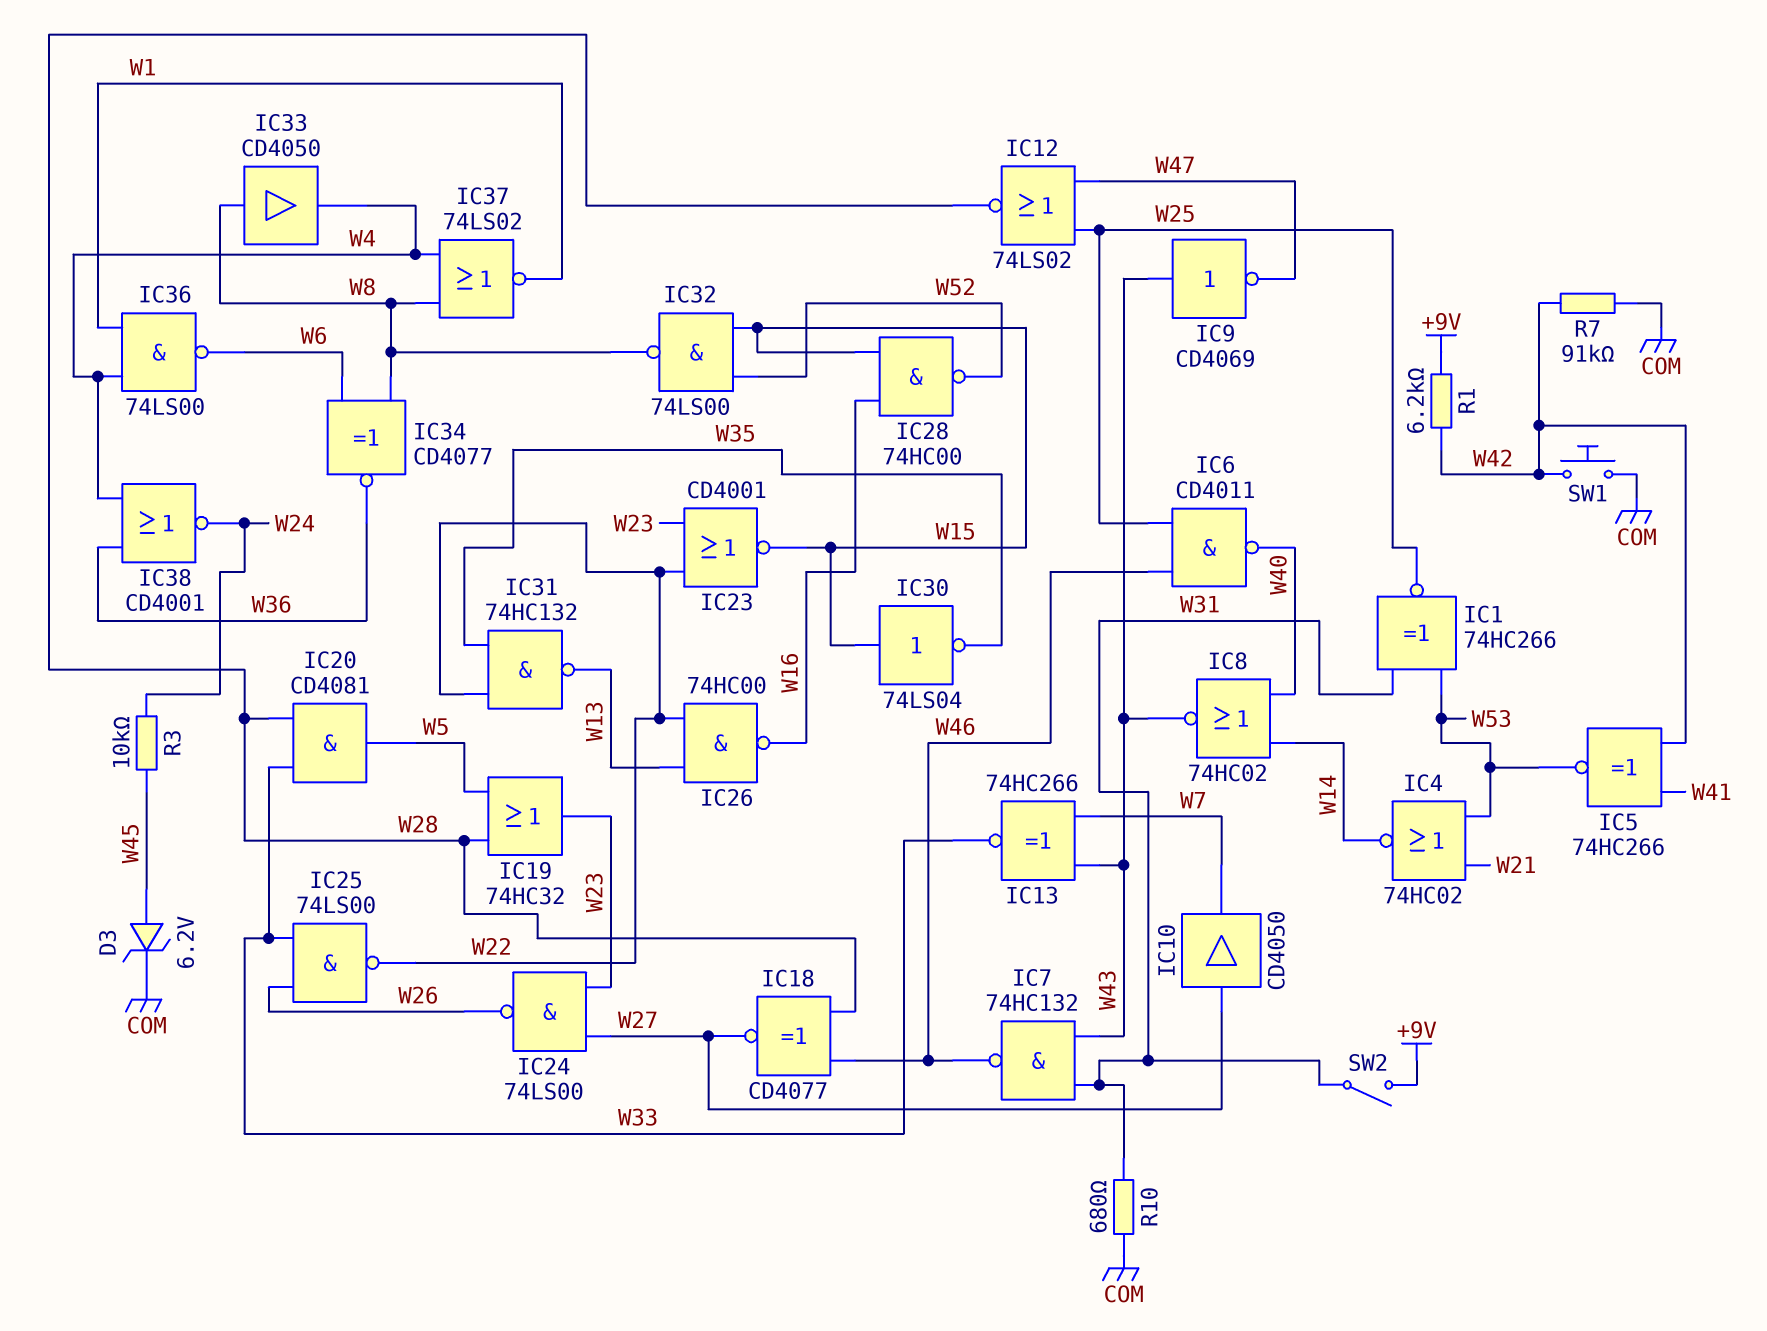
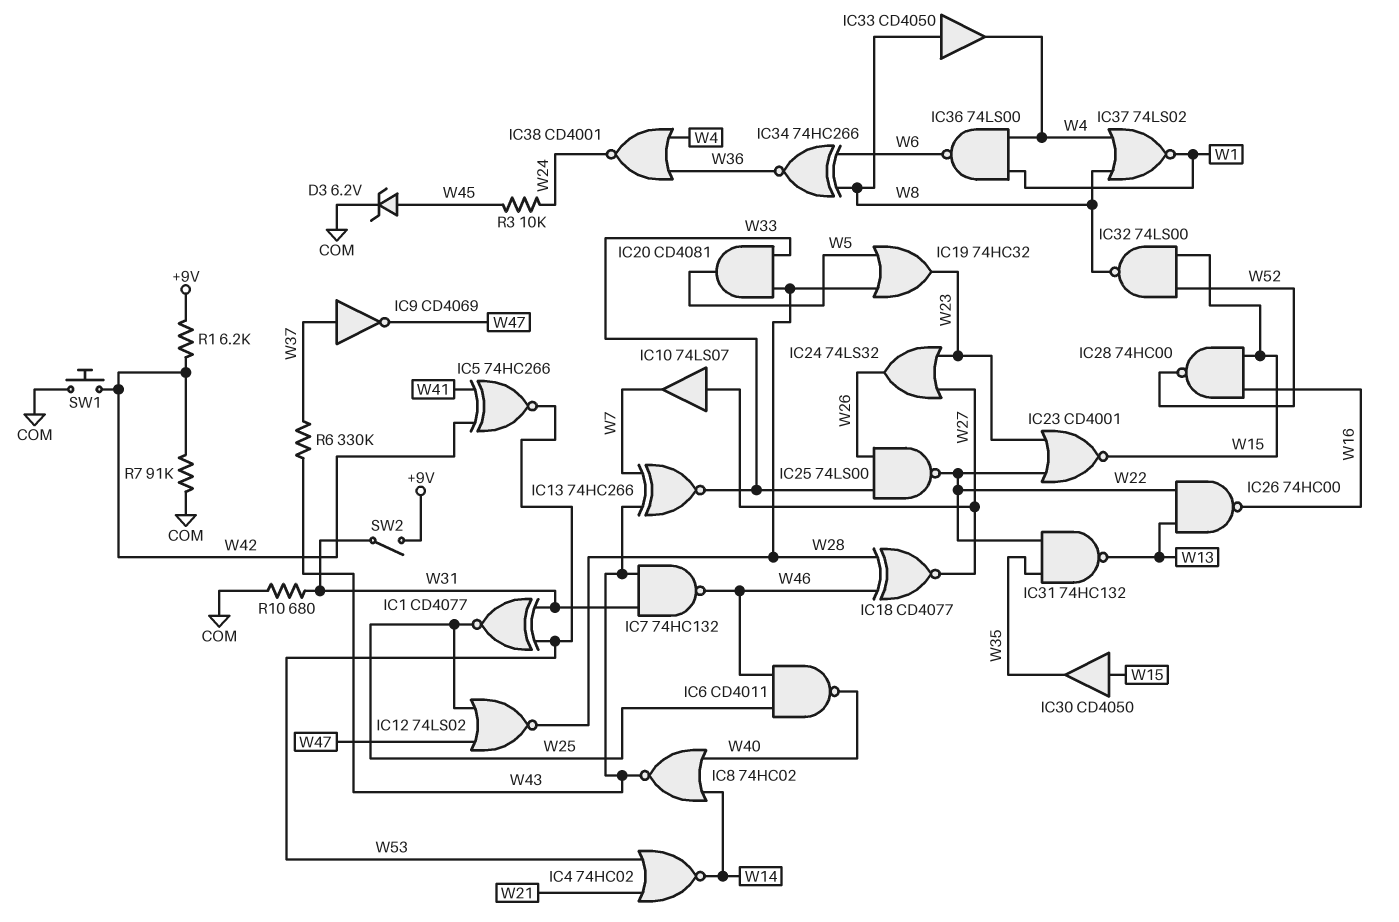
IC1: XNOR 74HC266 (in W31, in W53, out W25) -> XNOR CD4077 (in W31, in W53, out W25)
IC9: NOT CD4069 (in W43, out W47) -> NOT CD4069 (in W37, out W47)
IC10: buffer CD4050 (in W27, out W7) -> buffer 74LS07 (in W27, out W7)
IC24: NAND 74LS00 (in W23, in W27, out W26) -> OR 74LS32 (in W23, in W27, out W26)
IC30: NOT 74LS04 (in W15, out W35) -> buffer CD4050 (in W15, out W35)
IC34: XNOR CD4077 (in W6, in W8, out W36) -> XNOR 74HC266 (in W6, in W8, out W36)
R6: none -> 330k (W37, W43)

